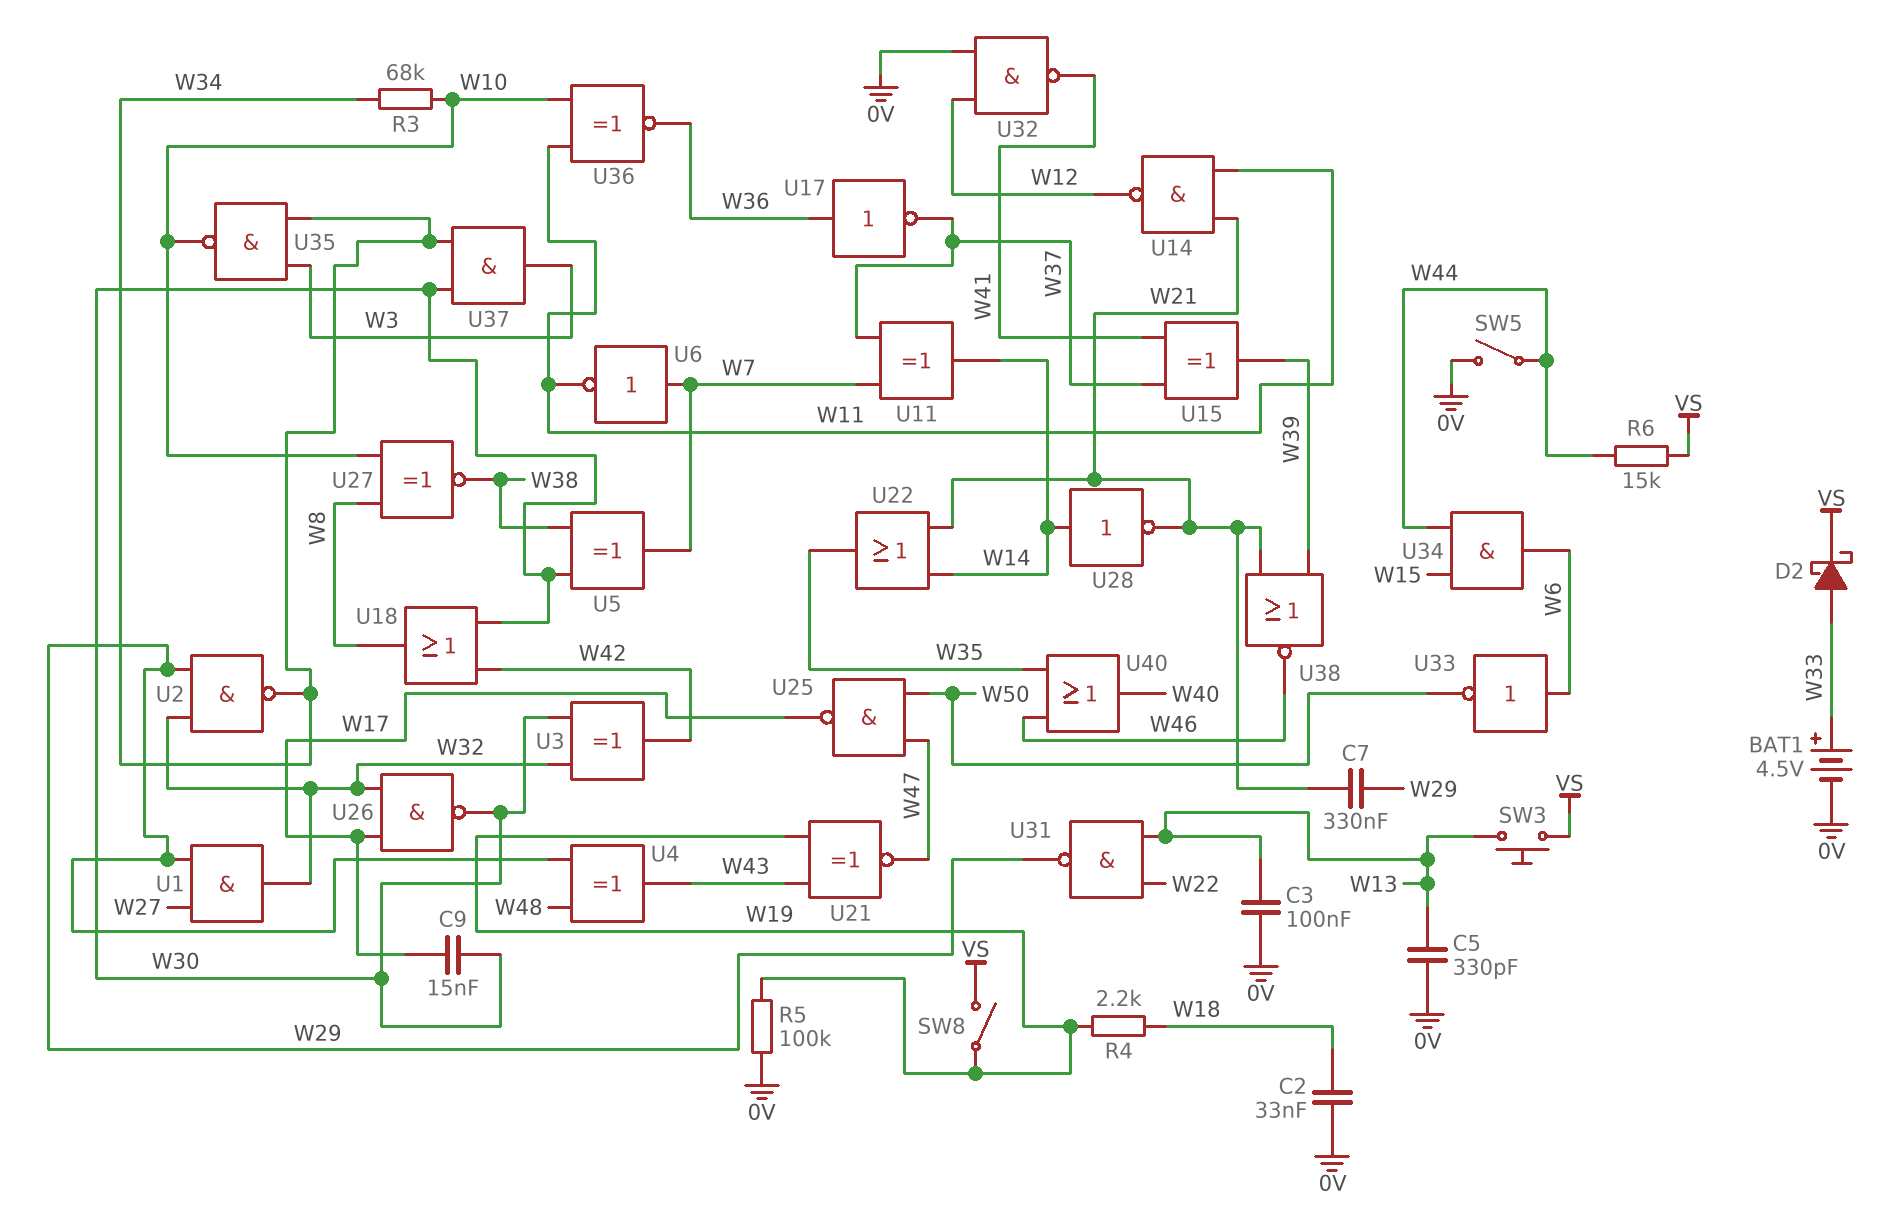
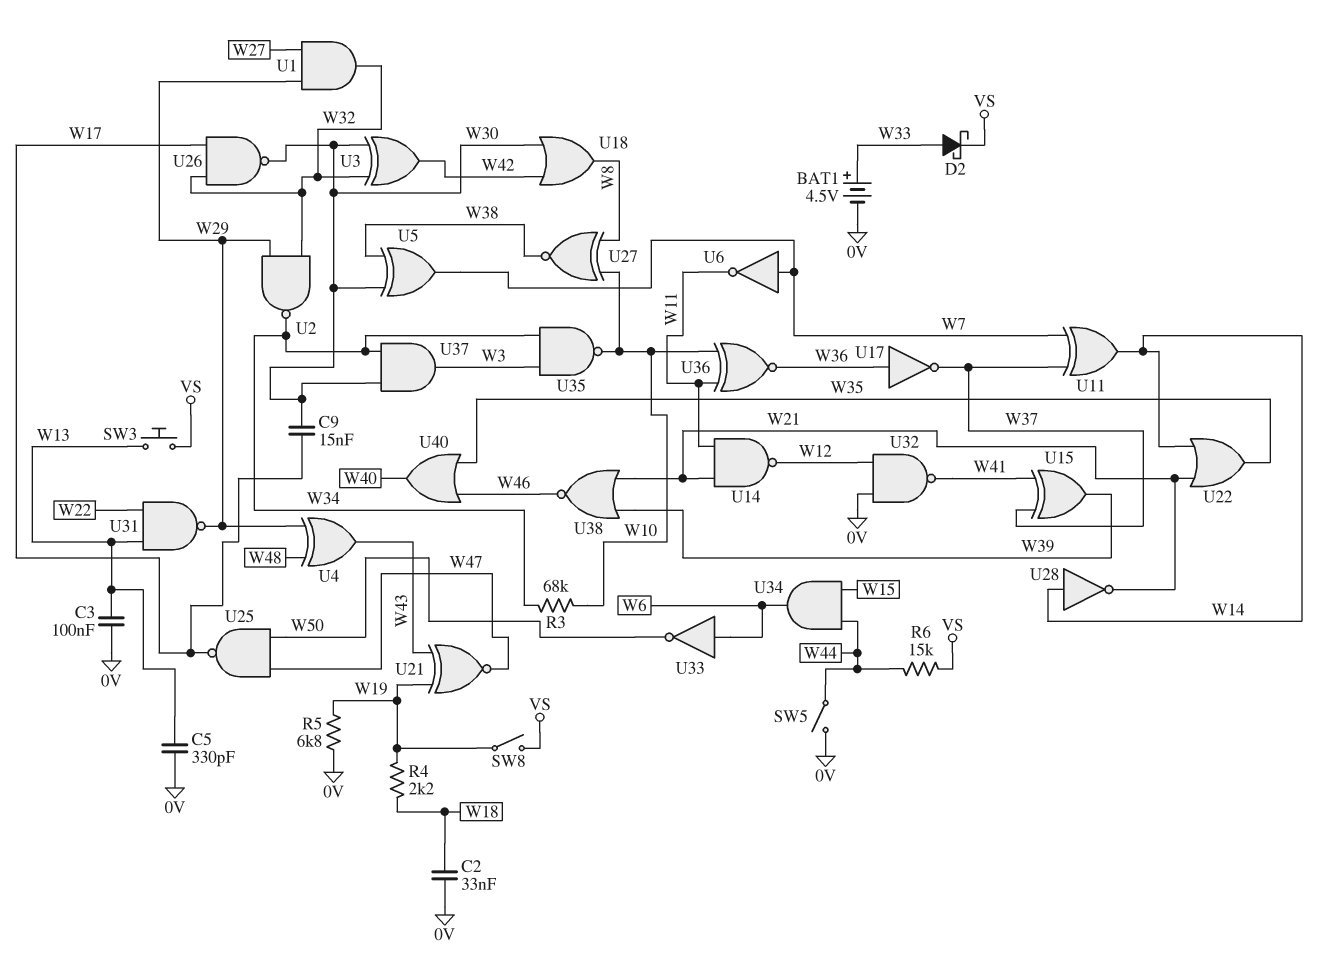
C7: 330nF (W21, W29) -> none
R5: 100k (0V, W19) -> 6.8k (0V, W19)

